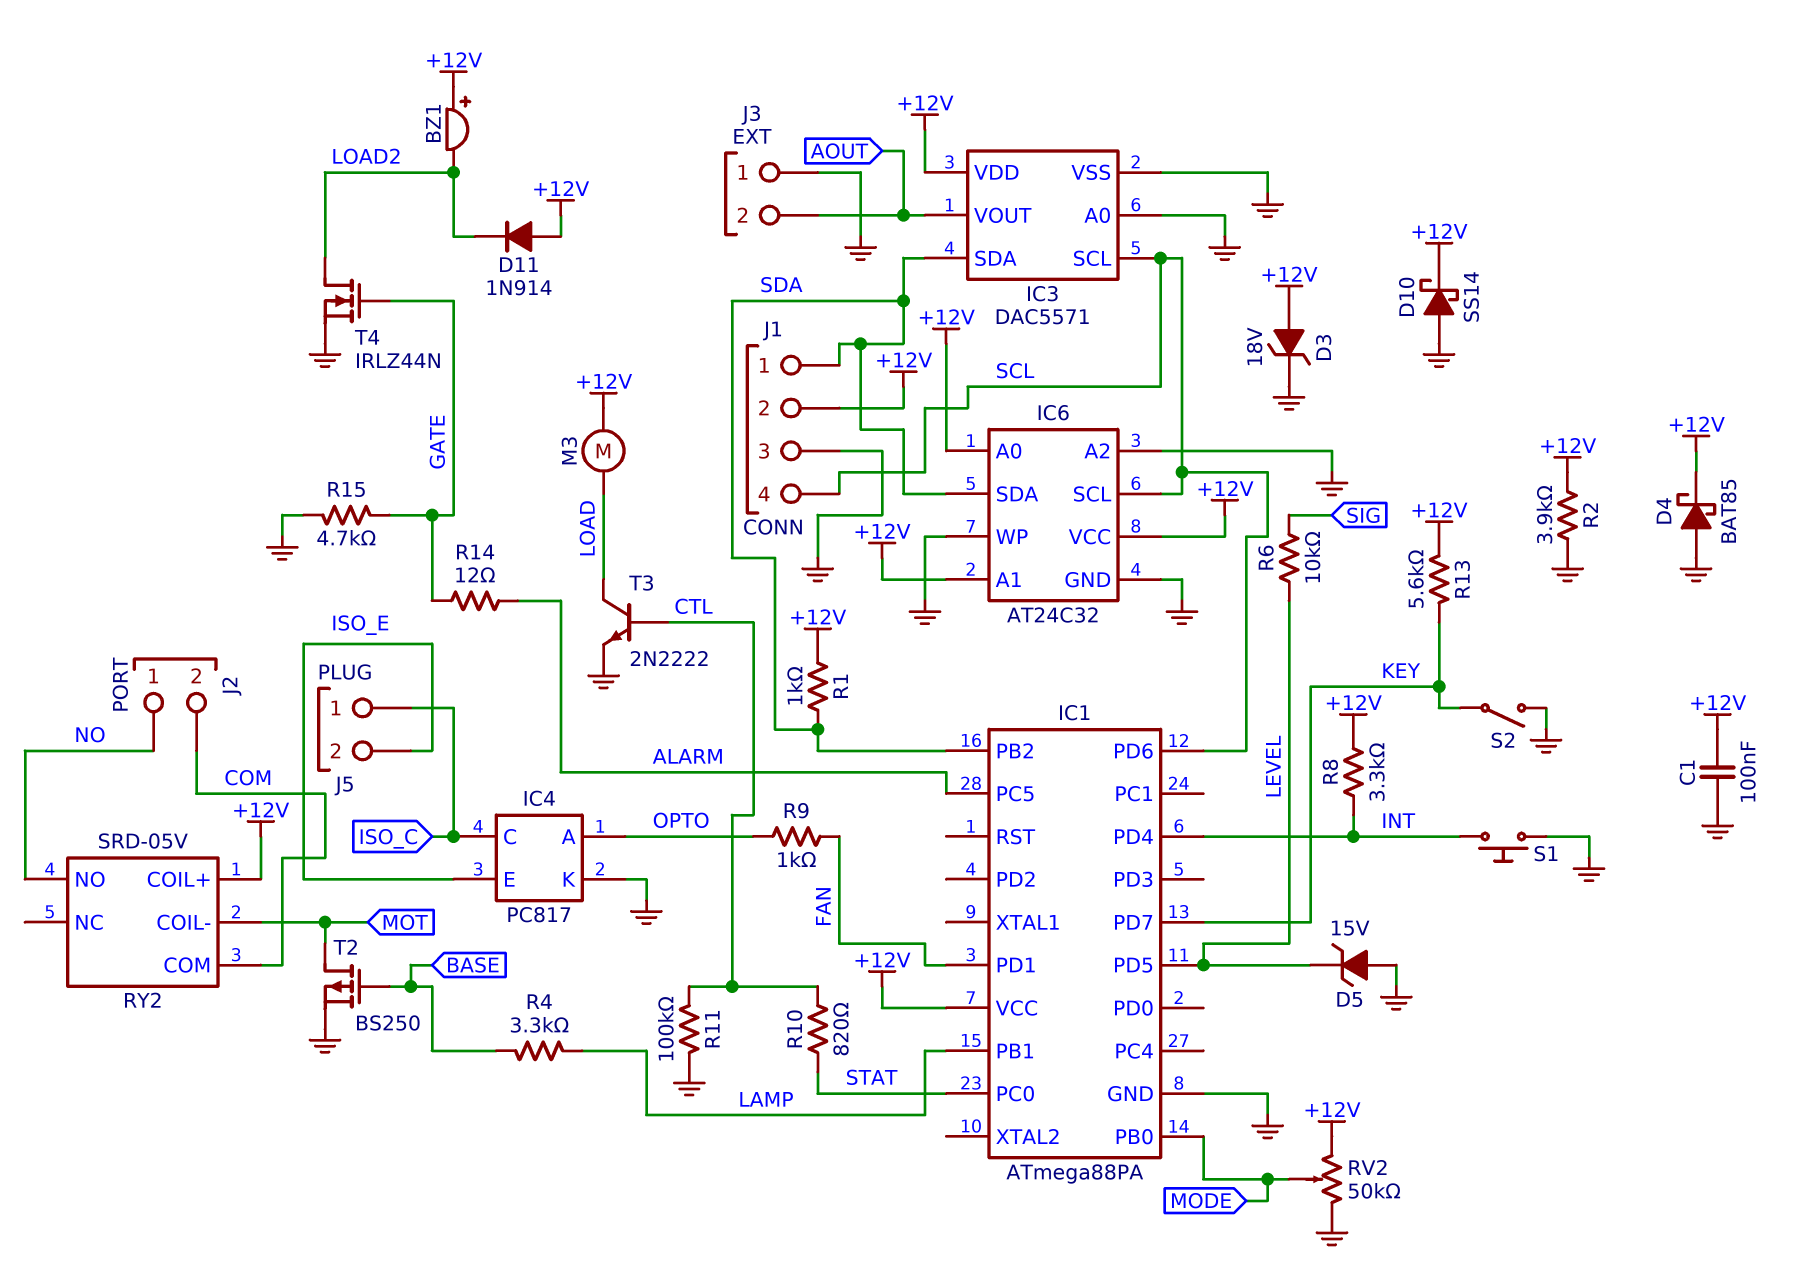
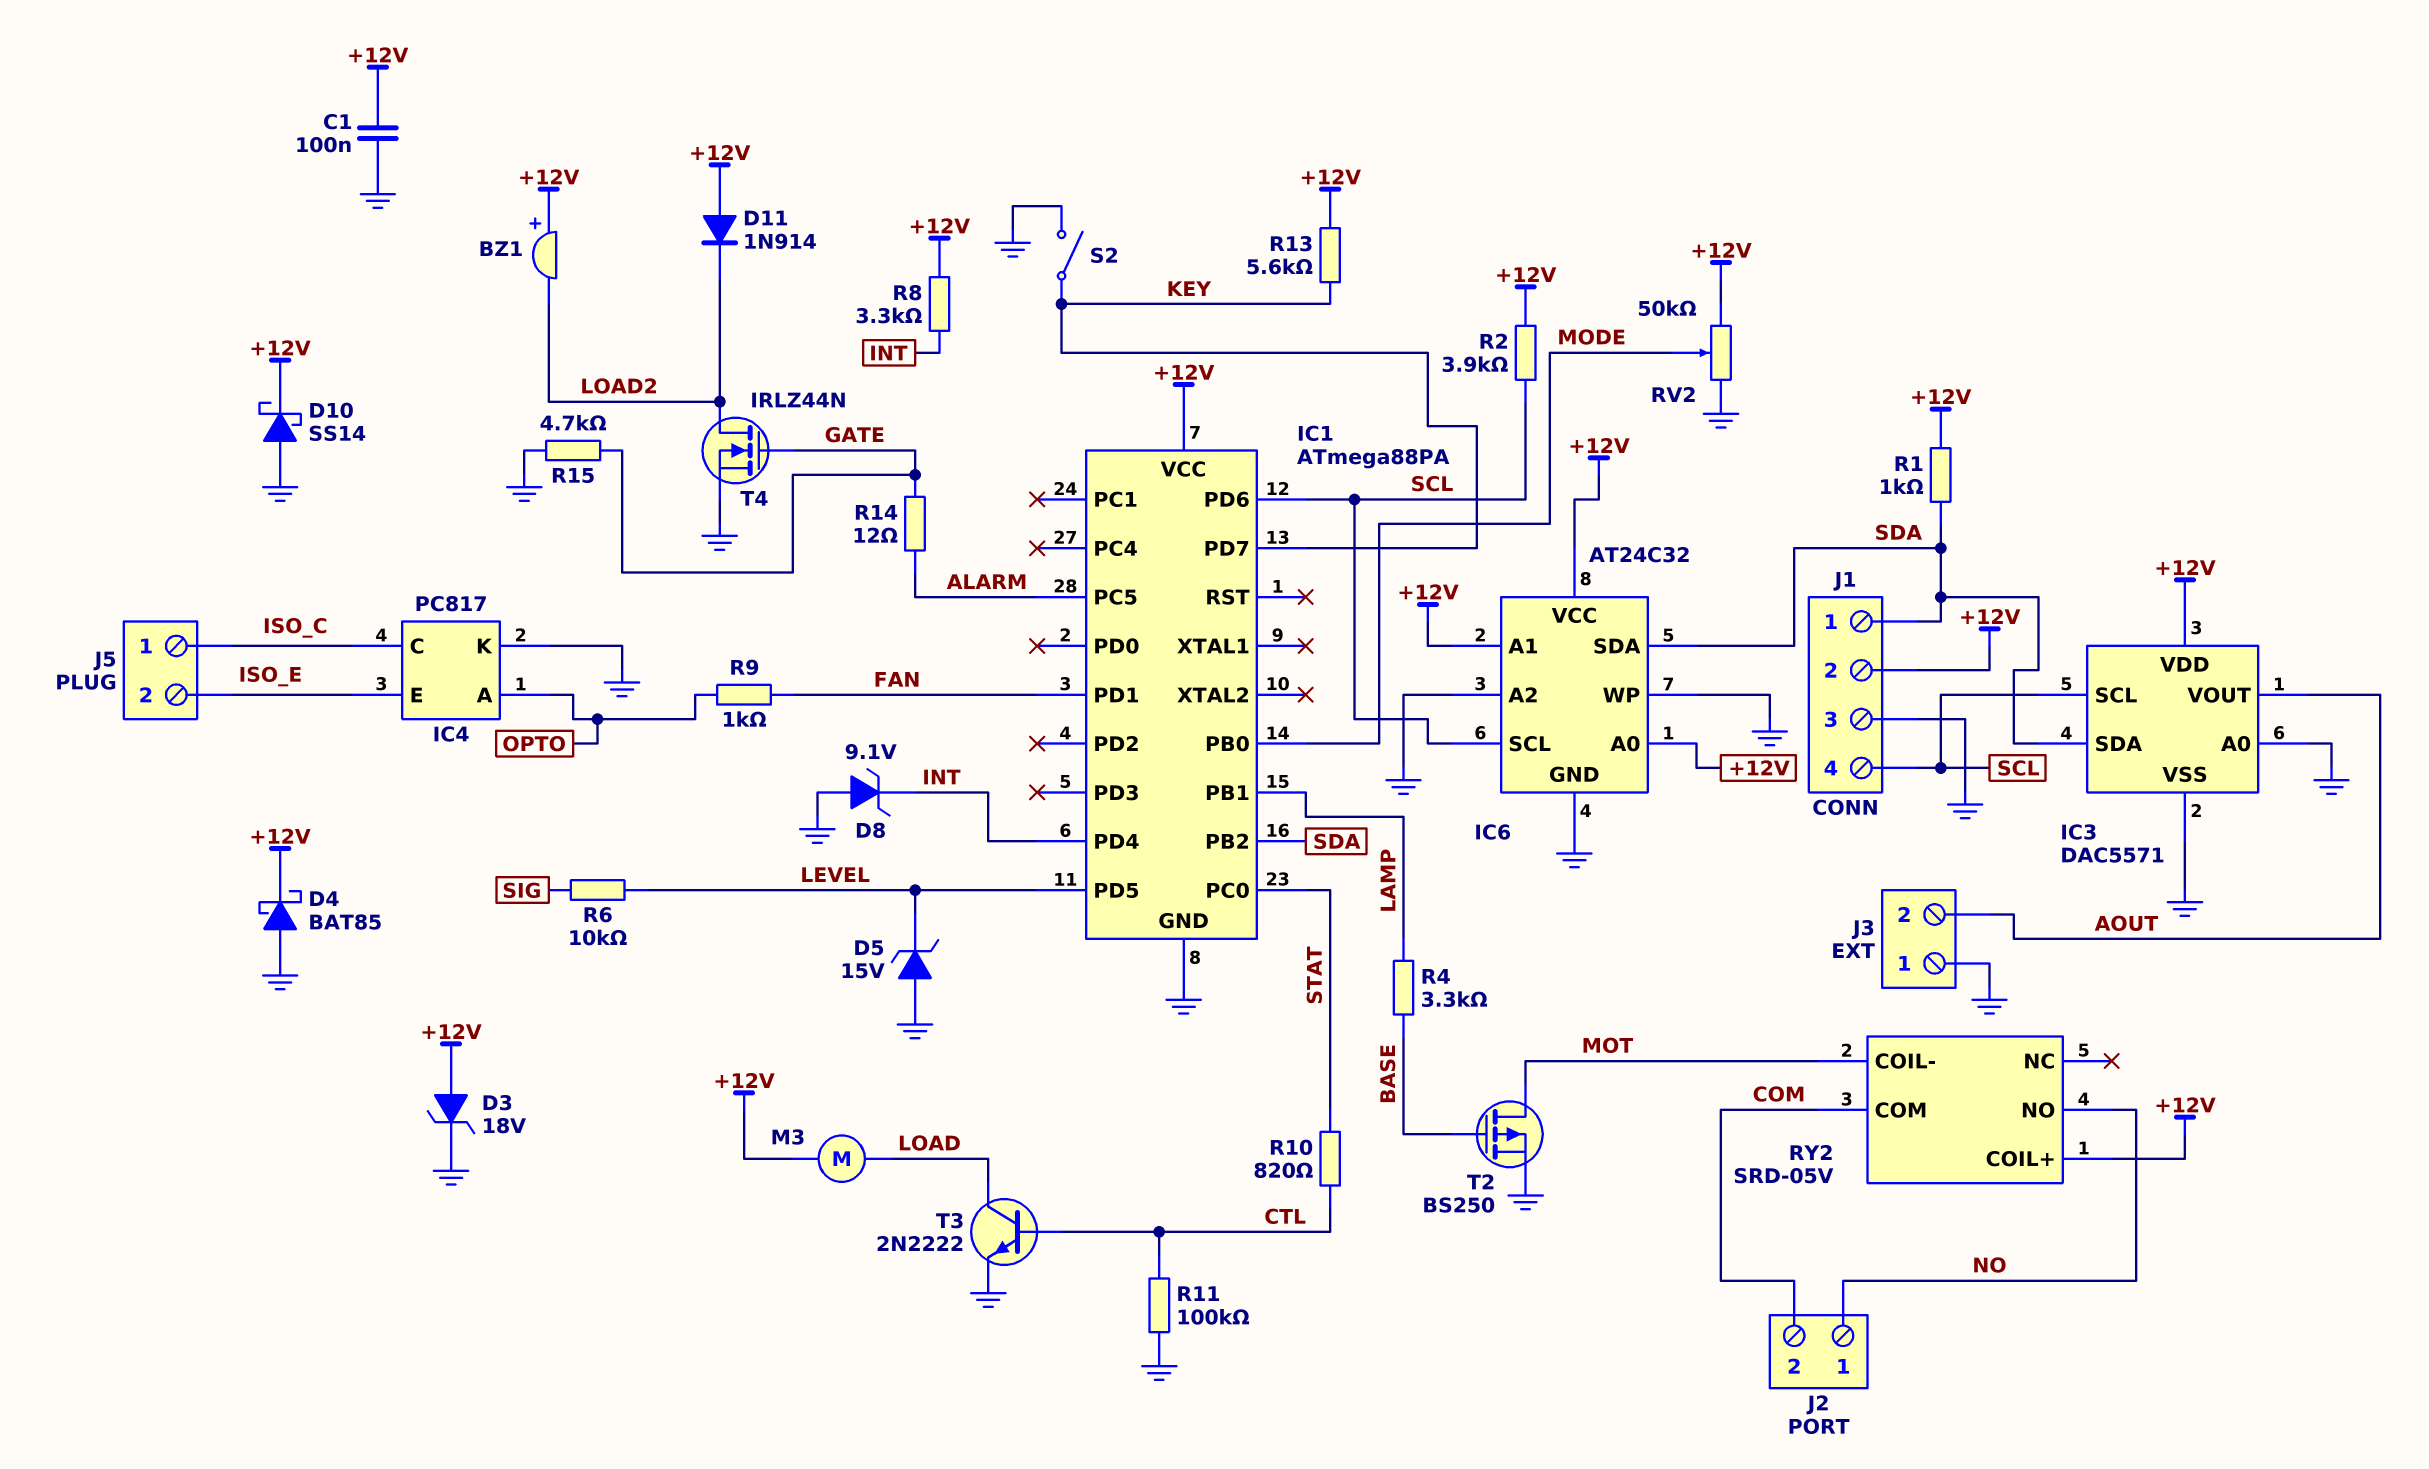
D8: none -> zener 9.1V (A GND, K INT)
R2: 3.9k (+12V, GND) -> 3.9k (+12V, SCL)
S1: button (GND, INT) -> none

